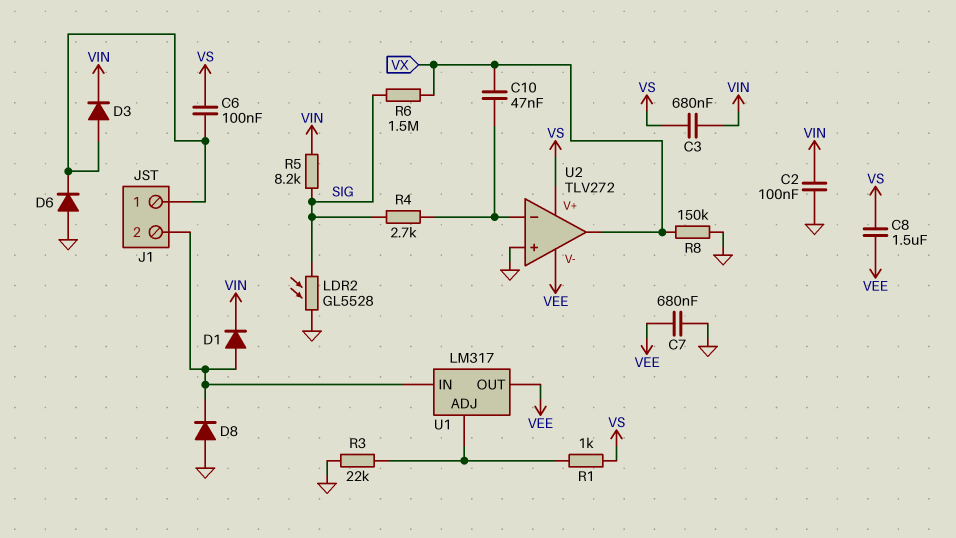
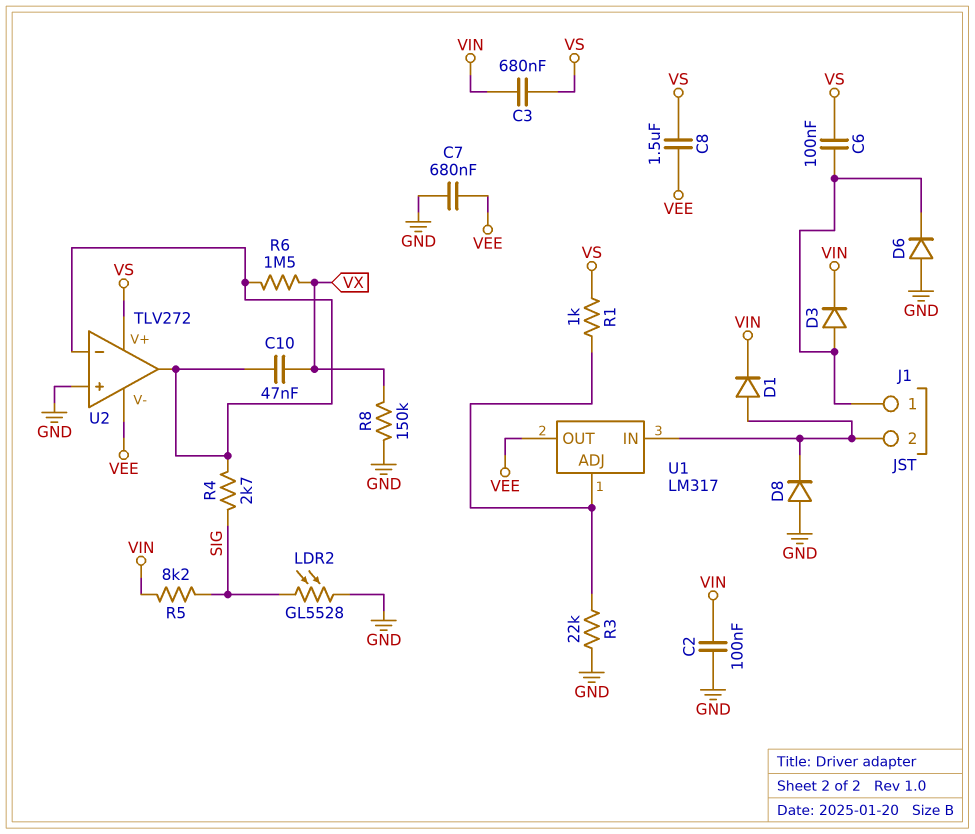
R6: 1.5M (SIG, VX) -> 1.5M (U2/in-, VX)
U2 pin out: VX -> U2/in-

